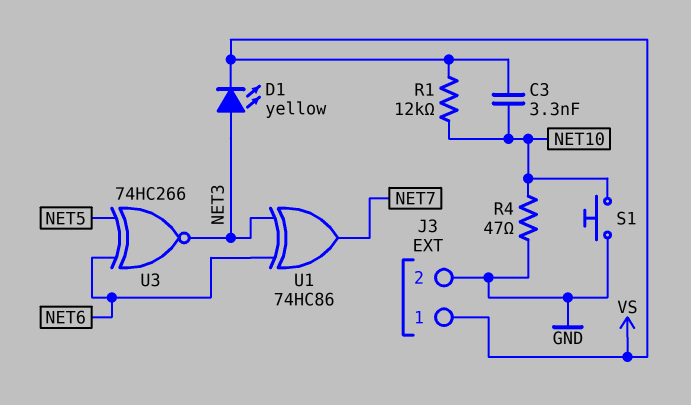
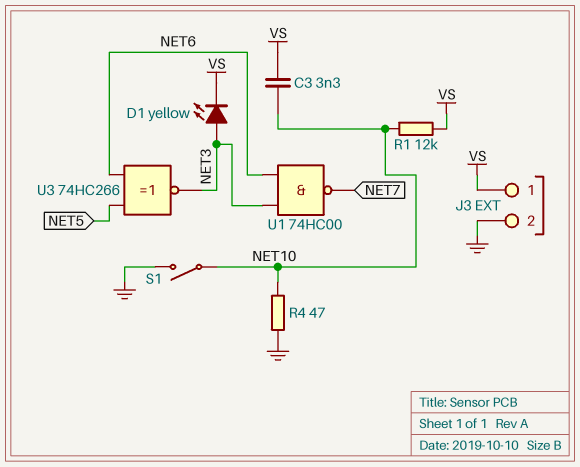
S1: button (GND, NET10) -> switch (GND, NET10)
U1: XOR 74HC86 (in NET3, in NET6, out NET7) -> NAND 74HC00 (in NET3, in NET6, out NET7)

